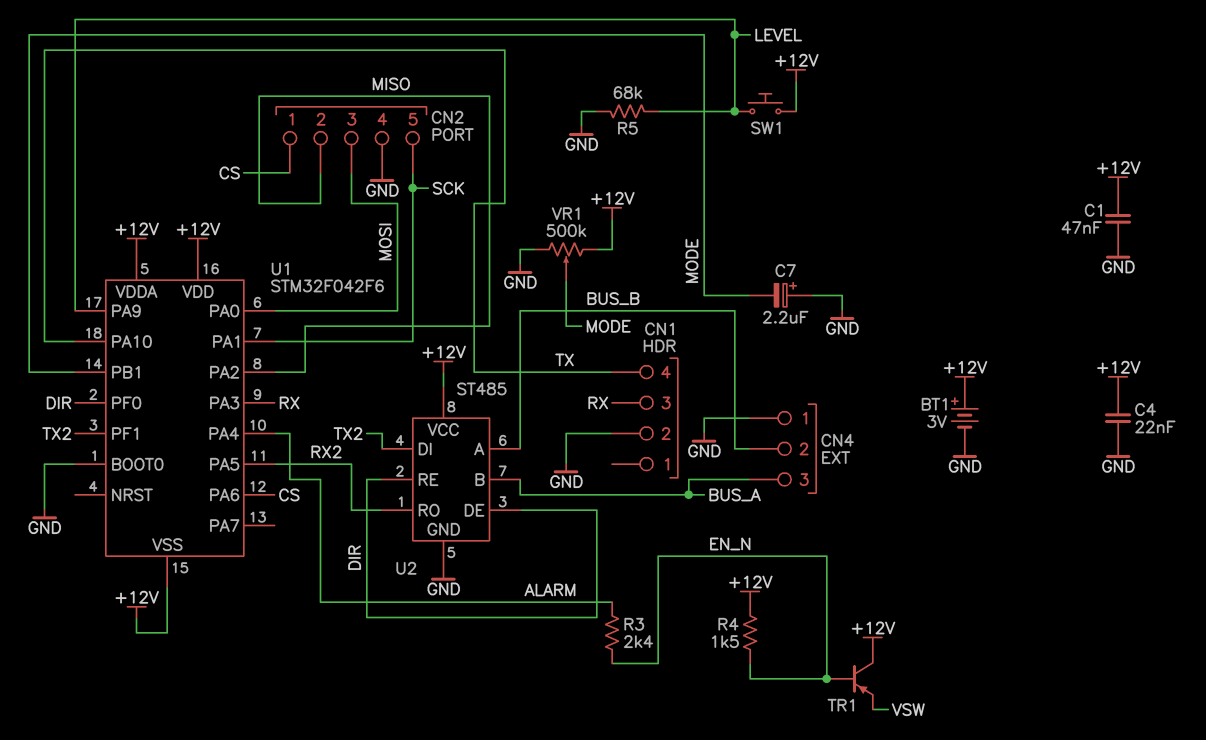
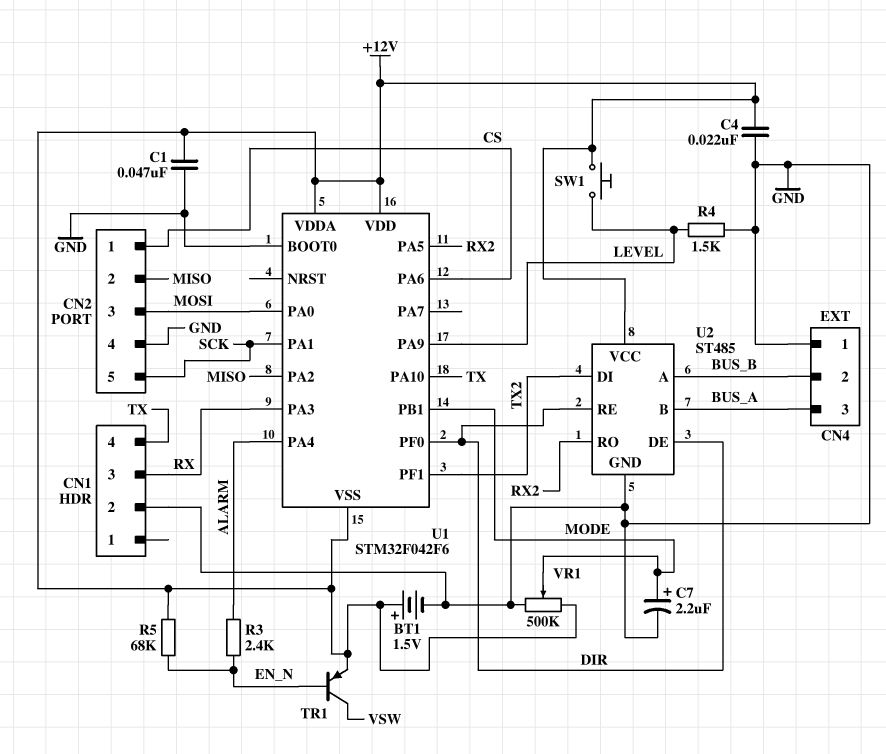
BT1: 3V (plus +12V, minus GND) -> 1.5V (plus +12V, minus GND)
C7: 2.2uF (plus GND, minus MODE) -> 2.2uF (plus MODE, minus GND)
R4: 1.5k (+12V, EN_N) -> 1.5k (GND, LEVEL)
R5: 68k (GND, LEVEL) -> 68k (+12V, EN_N)
TR1: PNP (B EN_N, C +12V, E VSW) -> PNP (B EN_N, C VSW, E +12V)

